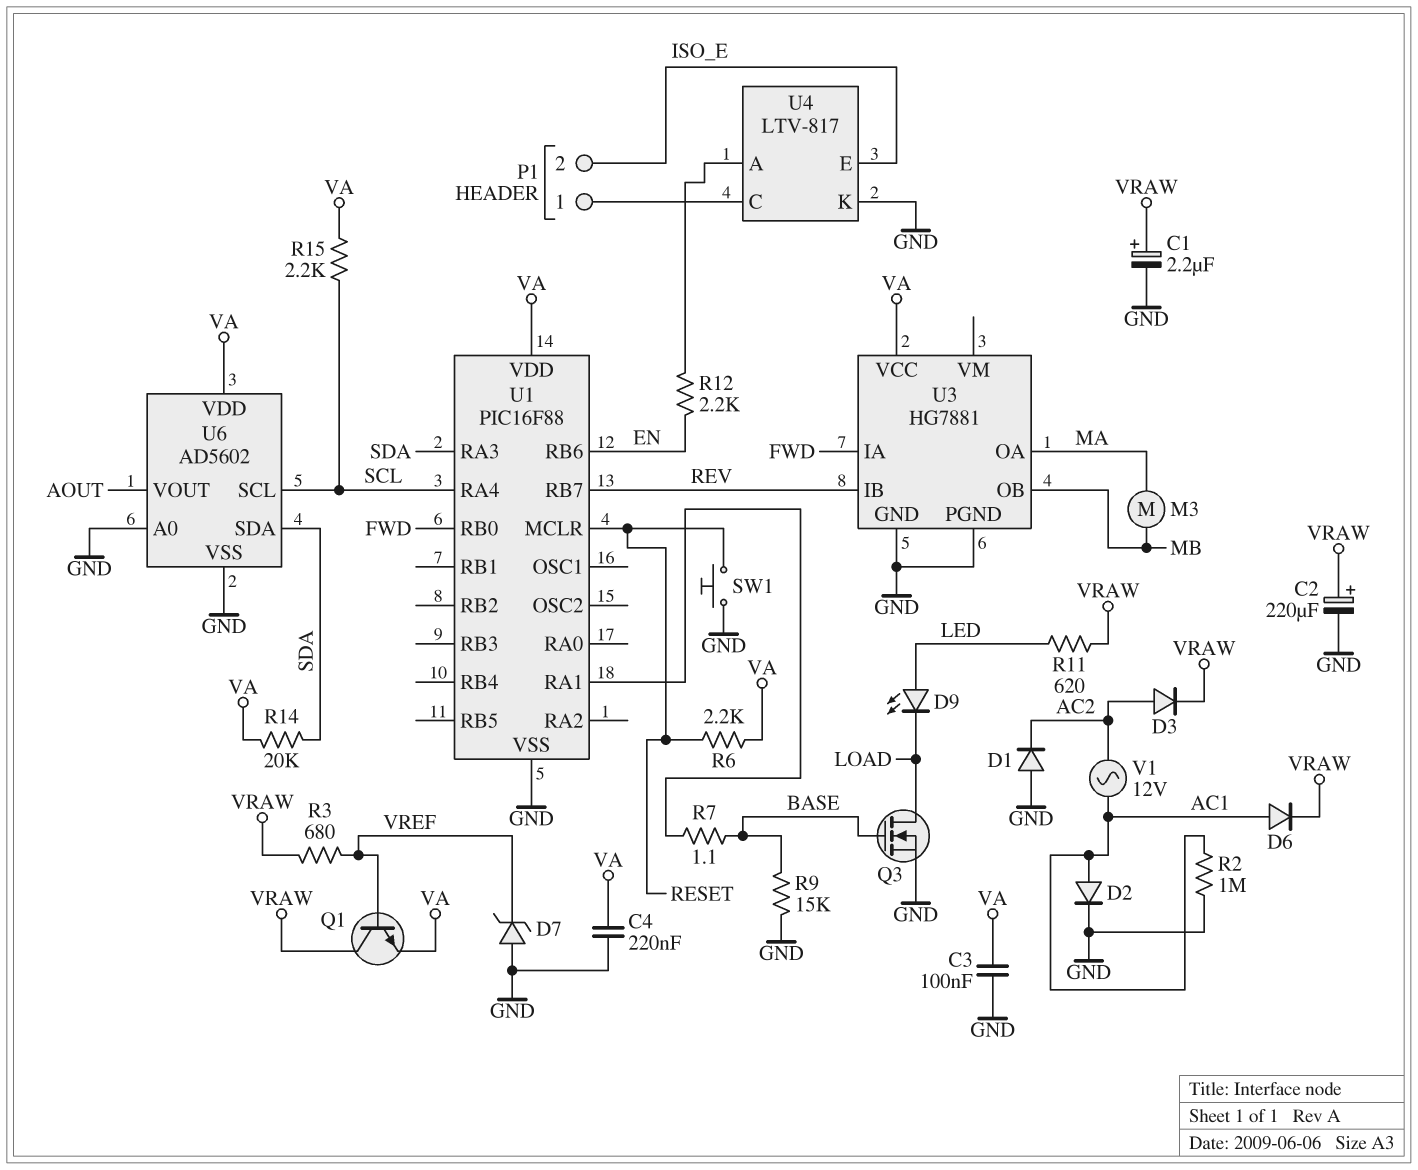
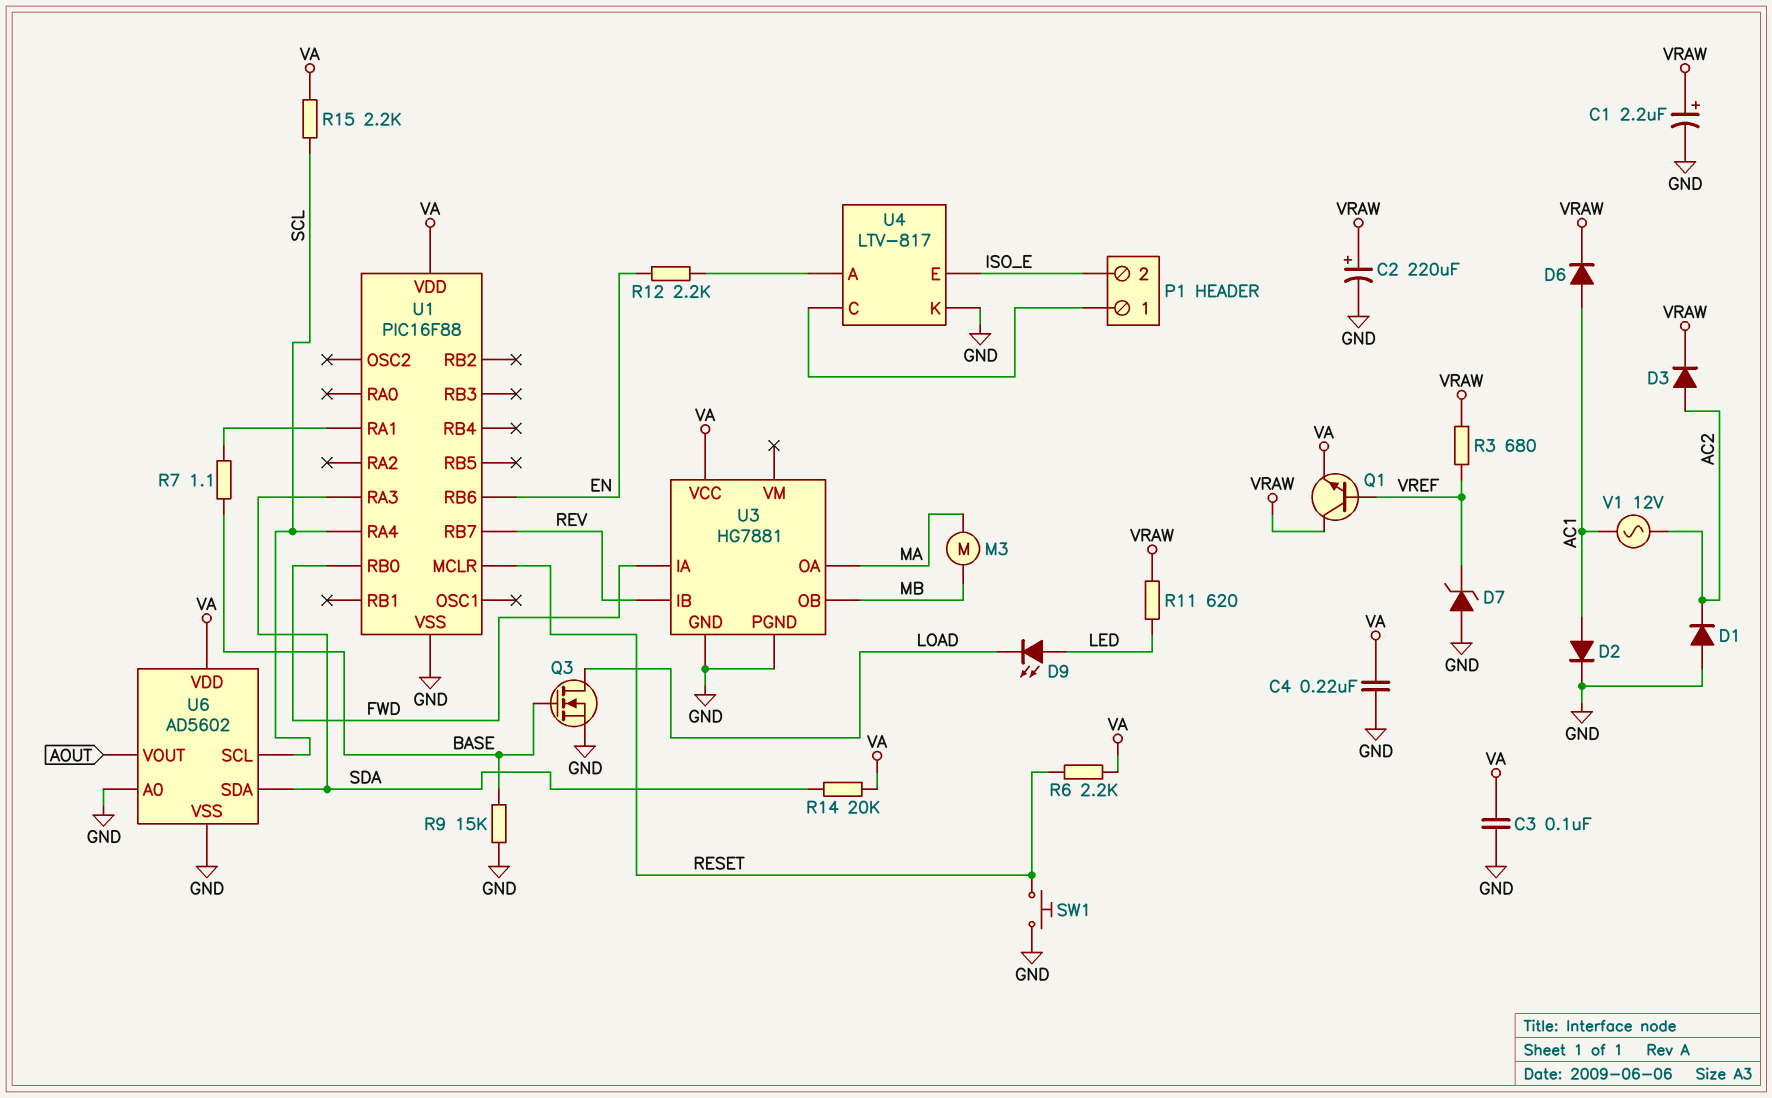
R2: 1M (AC1, GND) -> none

